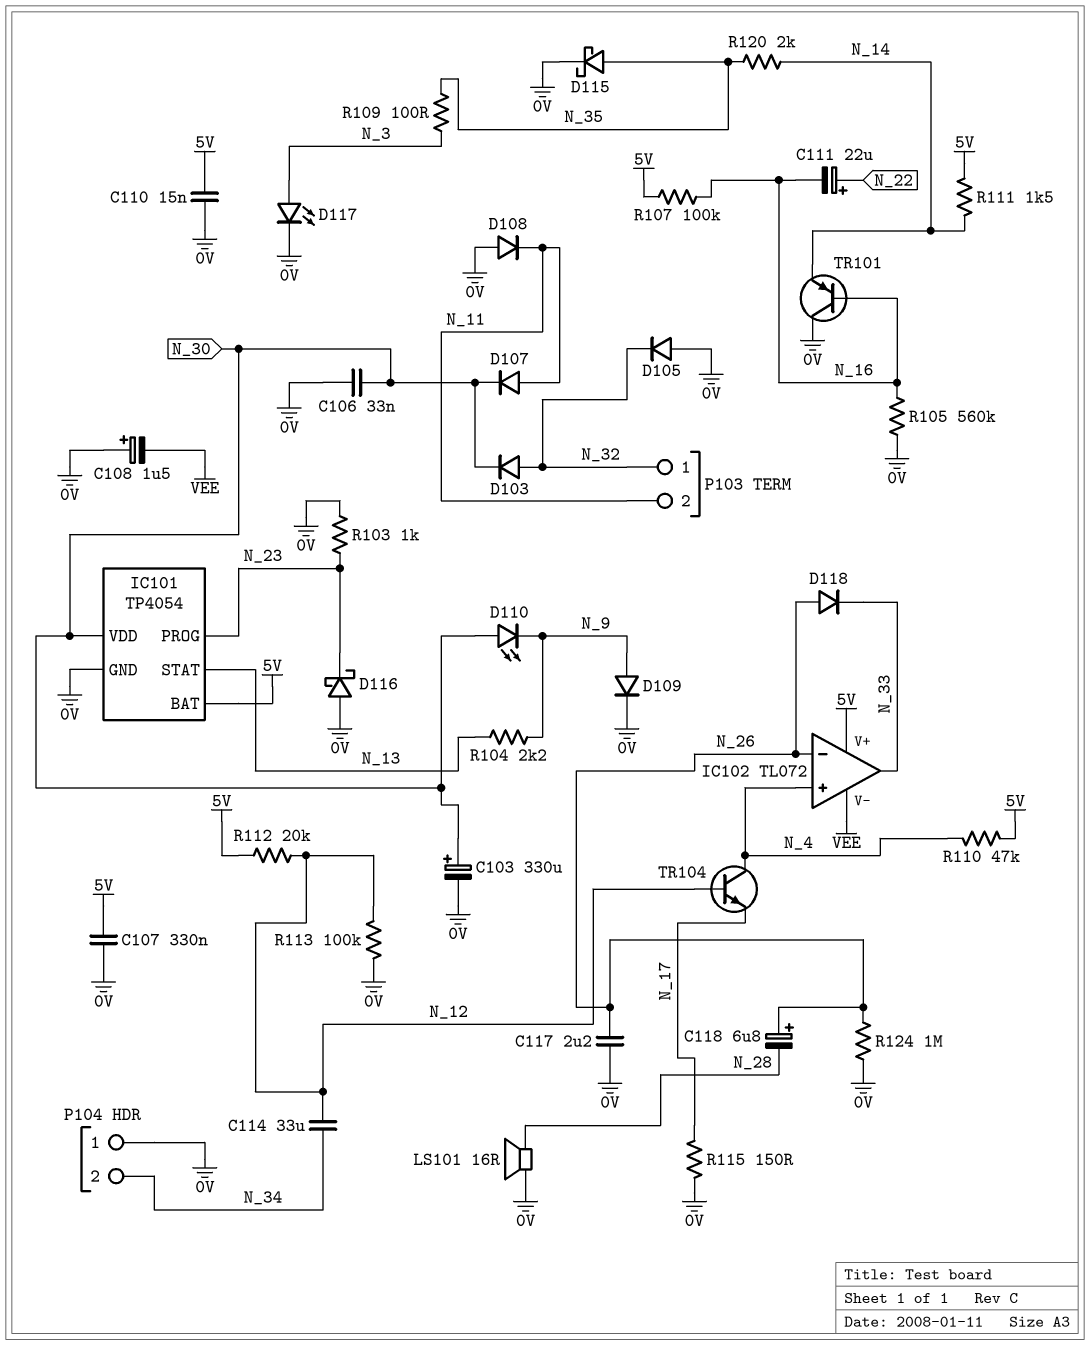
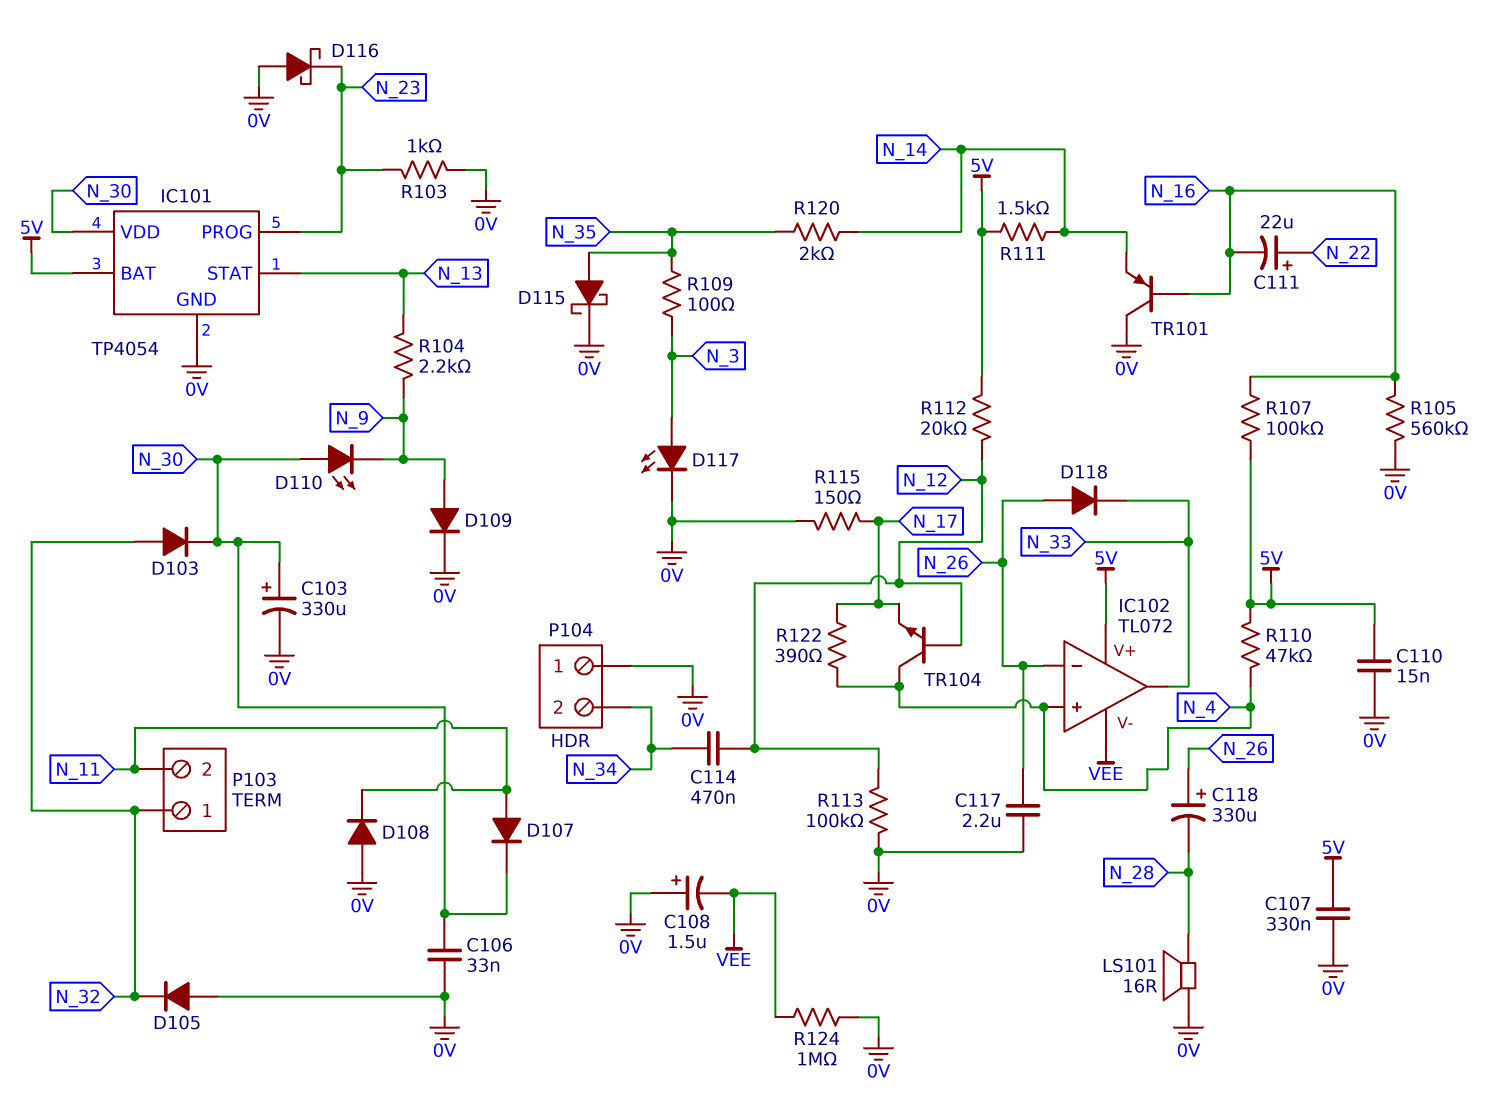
C114: 33uF (N_12, N_34) -> 470nF (N_12, N_34)
C118: 6.8uF (plus N_26, minus N_28) -> 330uF (plus N_26, minus N_28)
R122: none -> 390 (N_4, N_17)
R124: 1M (0V, N_26) -> 1M (0V, VEE)

